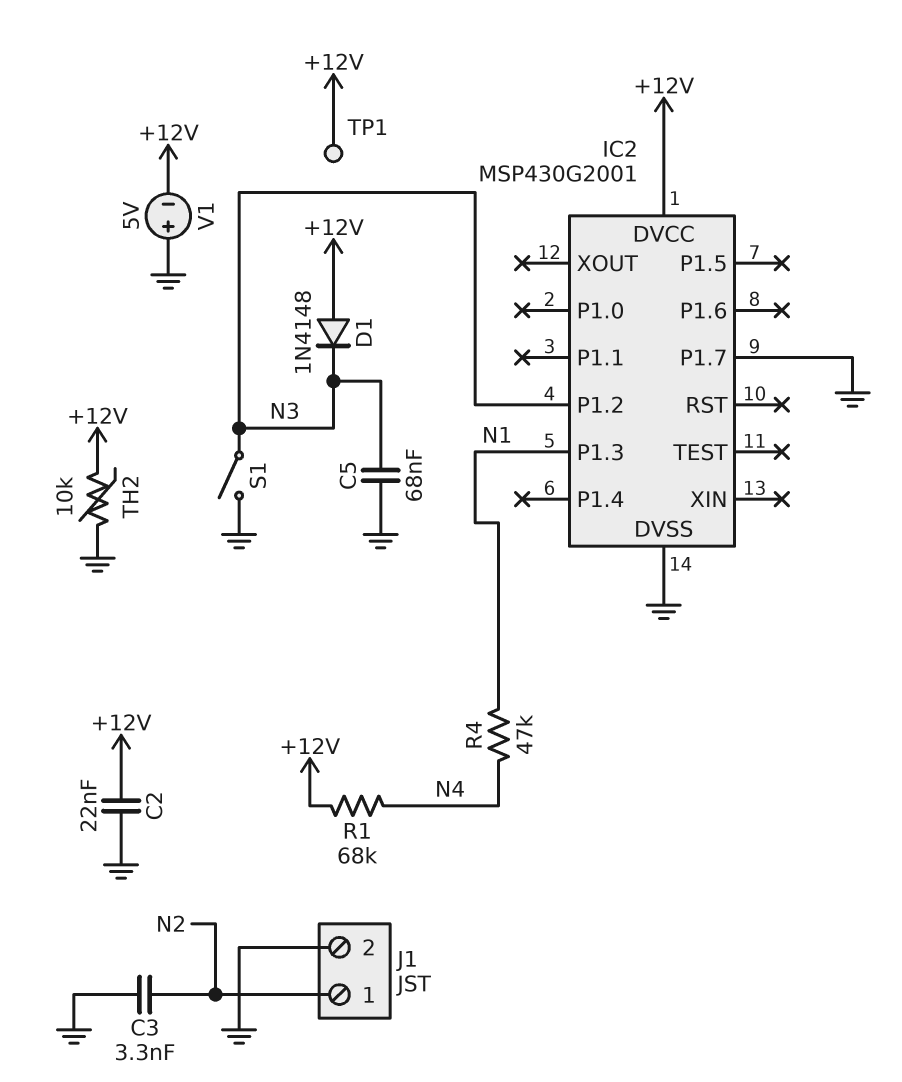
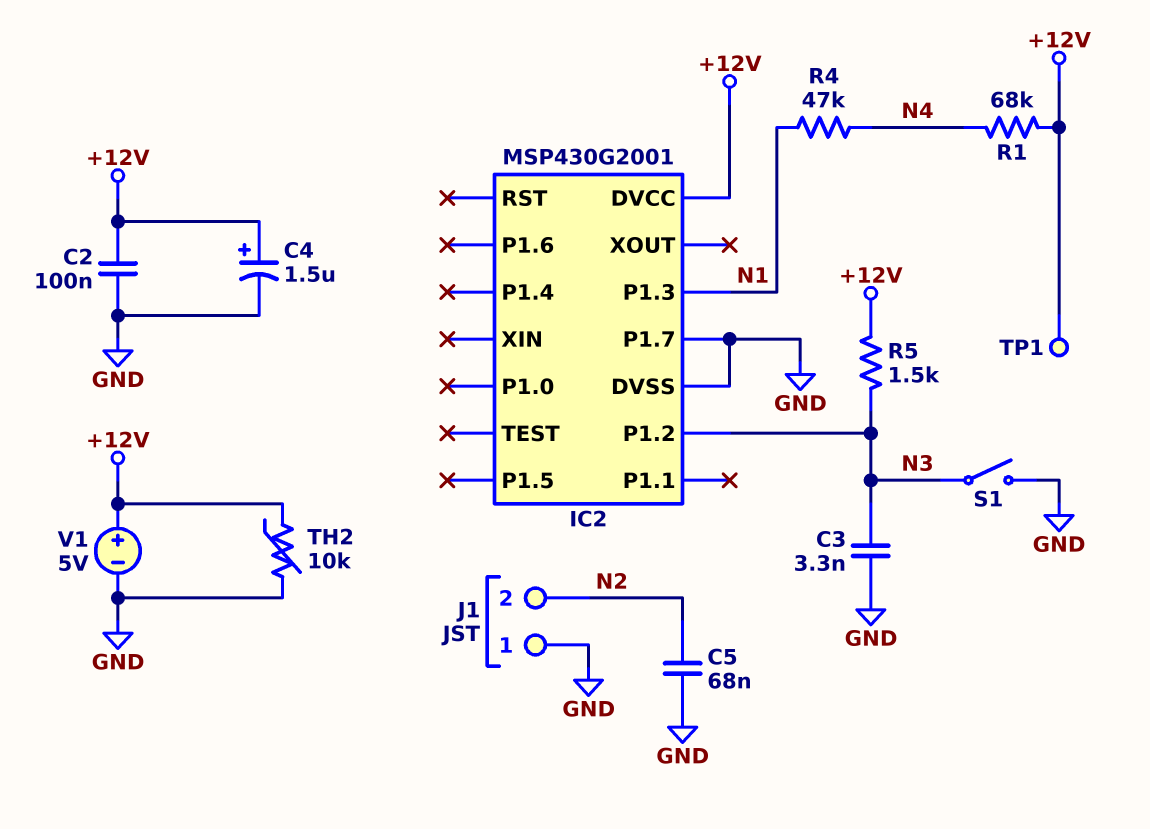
C2: 22nF (+12V, GND) -> 100nF (+12V, GND)
C3: 3.3nF (GND, N2) -> 3.3nF (GND, N3)
C4: none -> 1.5uF (plus +12V, minus GND)
C5: 68nF (GND, N3) -> 68nF (GND, N2)
D1: diode 1N4148 (A +12V, K N3) -> none
J1 pin 1: N2 -> GND
J1 pin 2: GND -> N2
R5: none -> 1.5k (+12V, N3)
V1: 5V (plus GND, minus +12V) -> 5V (plus +12V, minus GND)

